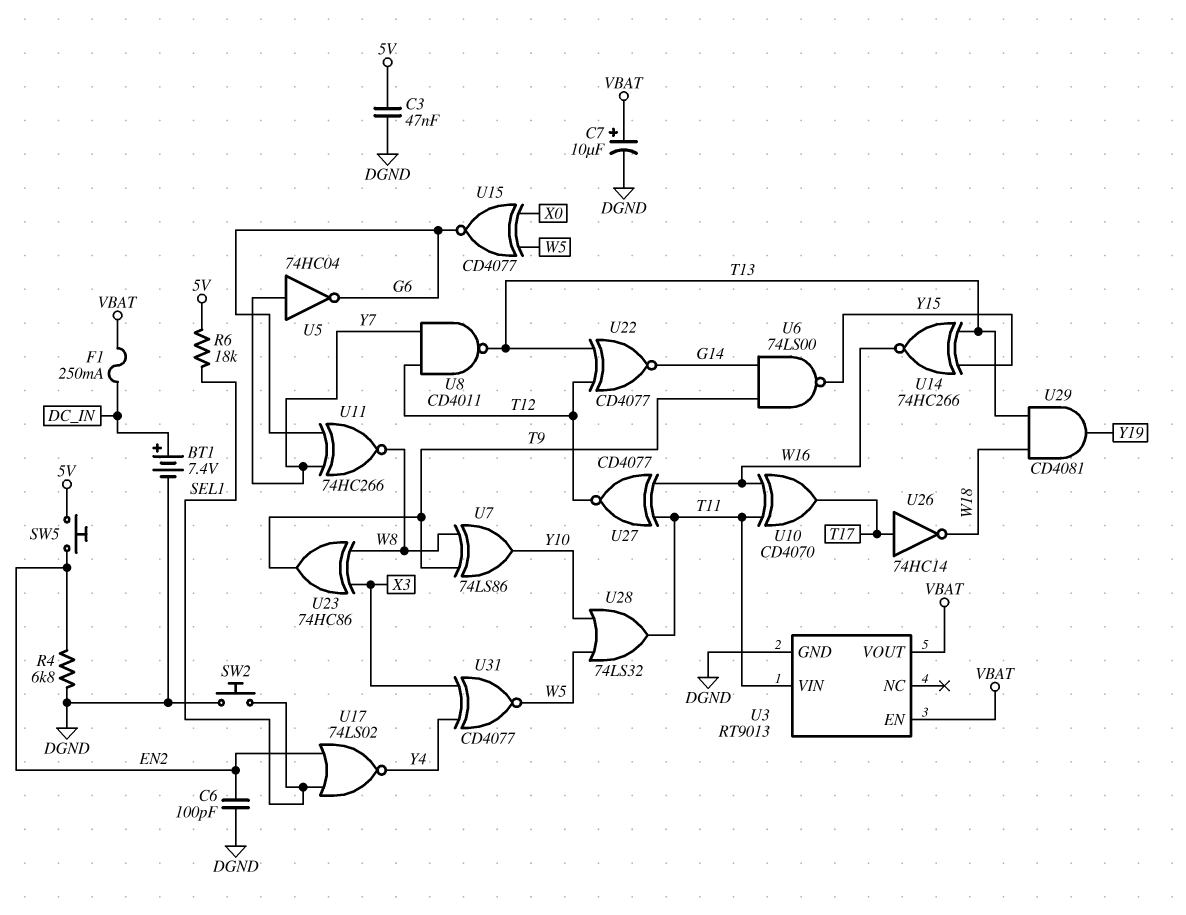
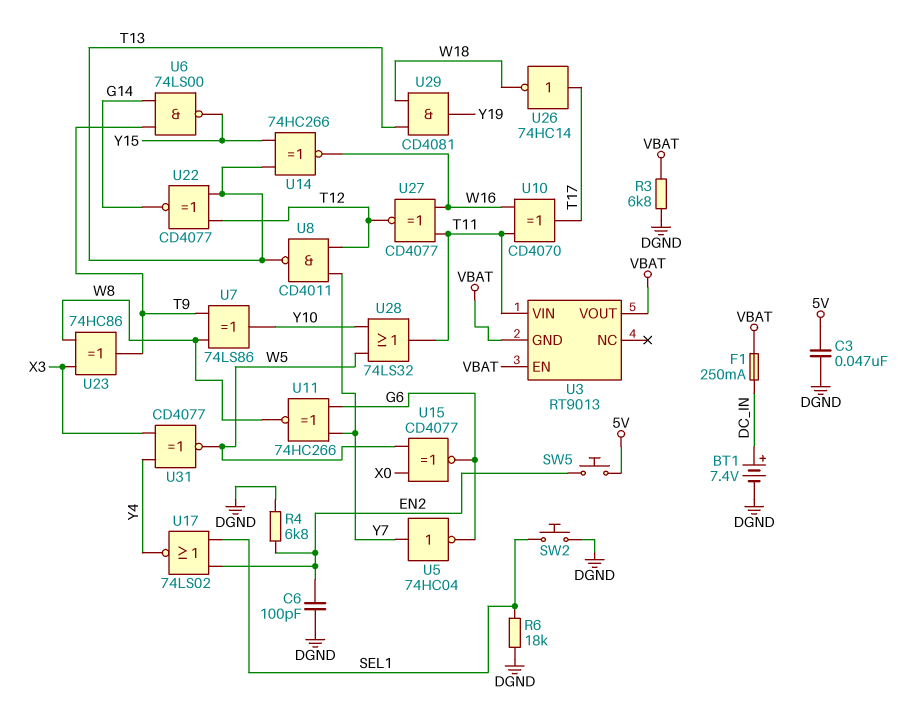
C7: 10uF (plus VBAT, minus DGND) -> none
R3: none -> 6.8k (DGND, VBAT)
R6: 18k (5V, SEL1) -> 18k (DGND, SEL1)
U3 pin GND: DGND -> VBAT

